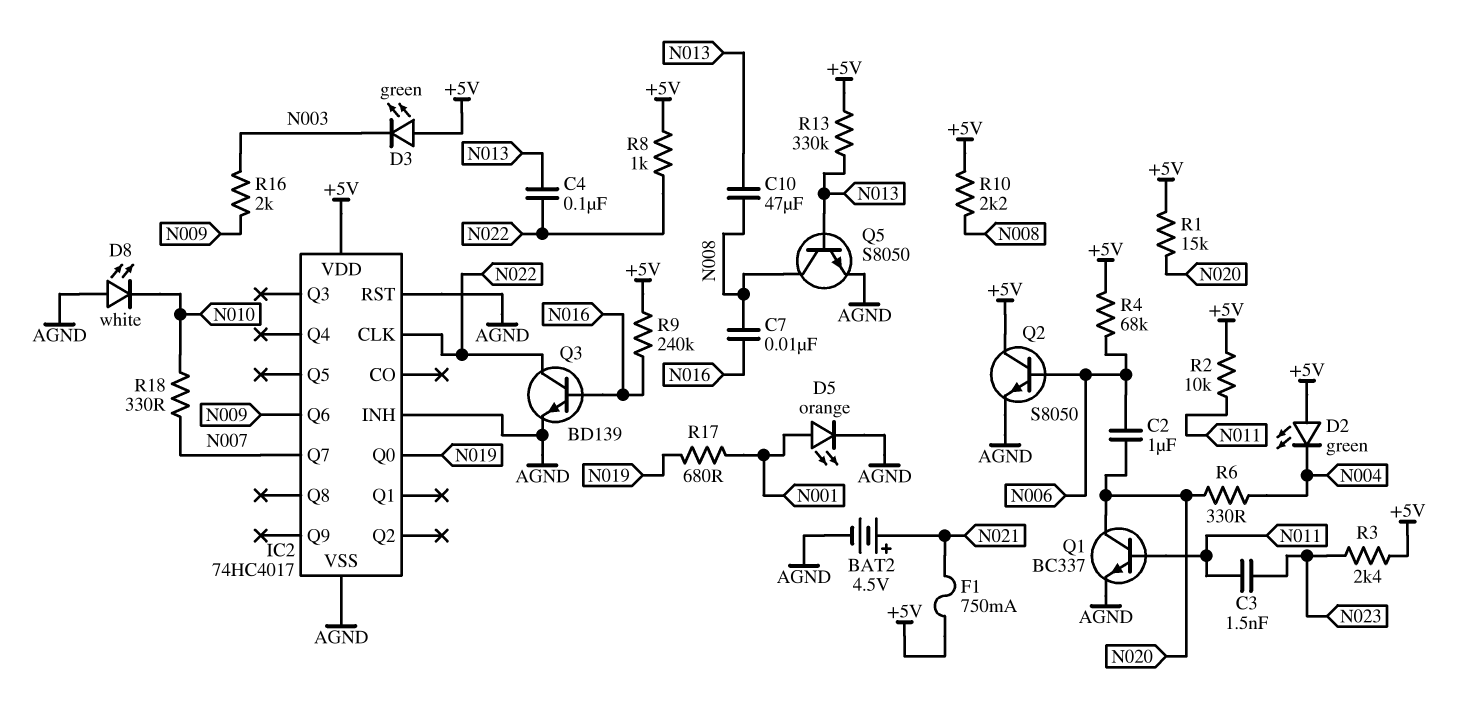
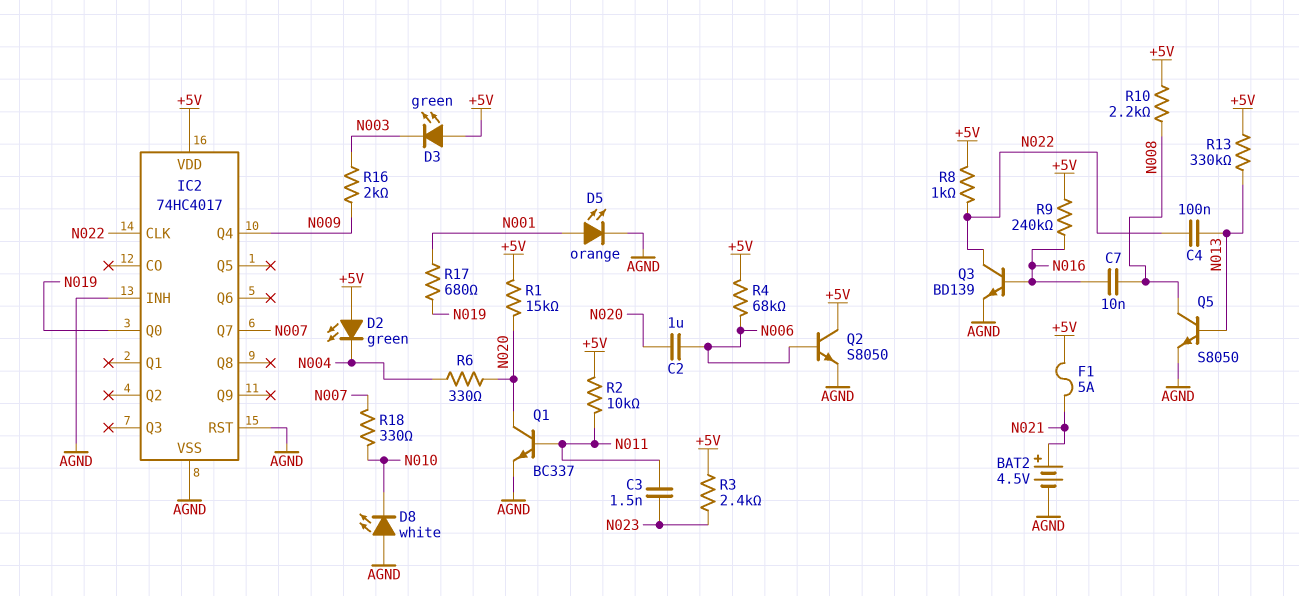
C10: 47uF (N008, N013) -> none
F1: 750mA (+5V, N021) -> 5A (+5V, N021)
IC2 pin Q4: none -> N009
IC2 pin Q6: N009 -> none

